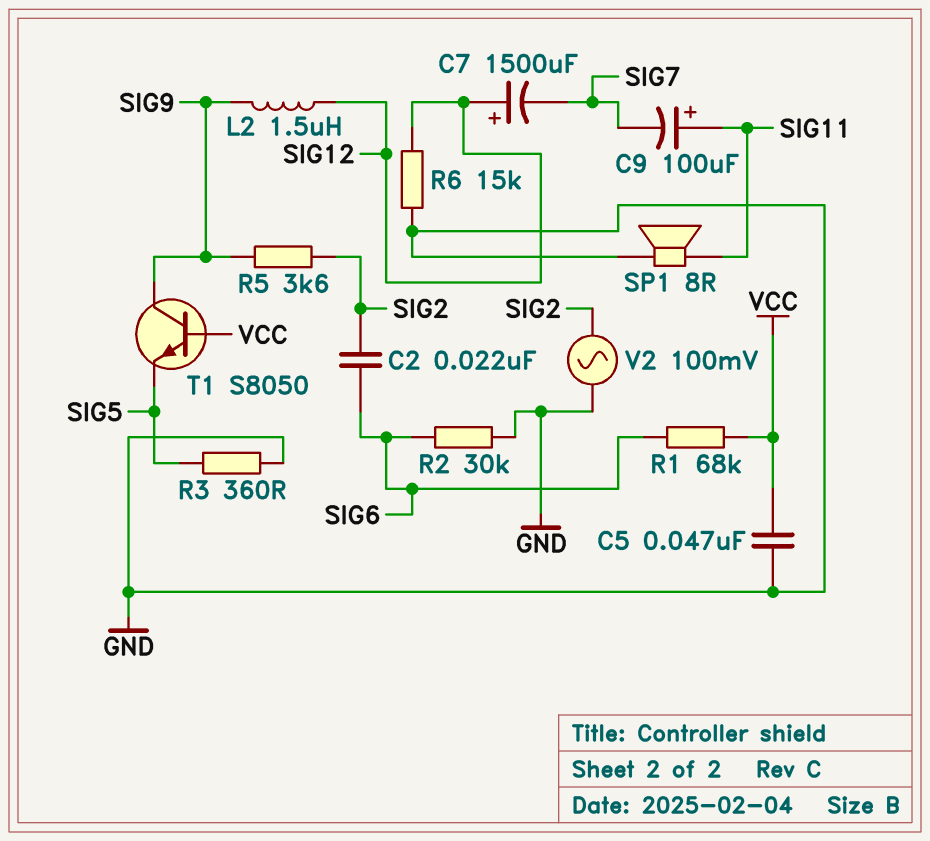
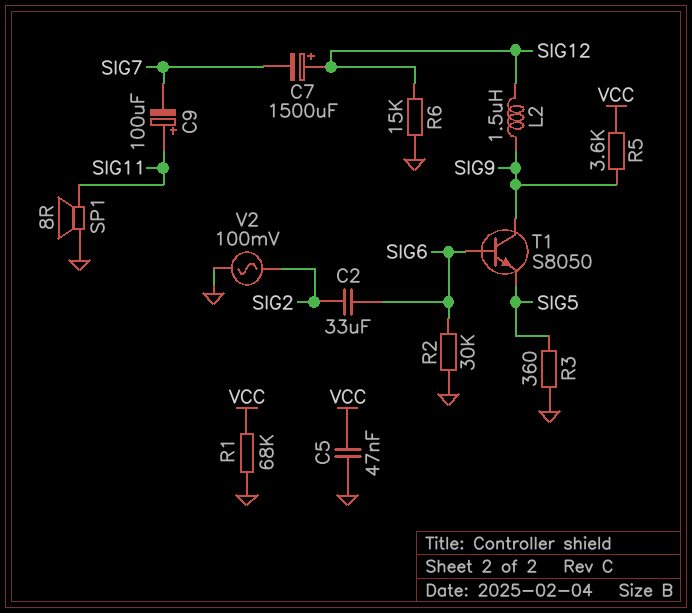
C2: 22nF (SIG2, SIG6) -> 33uF (SIG2, SIG6)
R1: 68k (SIG6, VCC) -> 68k (GND, VCC)
R5: 3.6k (SIG2, SIG9) -> 3.6k (SIG9, VCC)
T1: NPN S8050 (B VCC, C SIG9, E SIG5) -> NPN S8050 (B SIG6, C SIG9, E SIG5)

